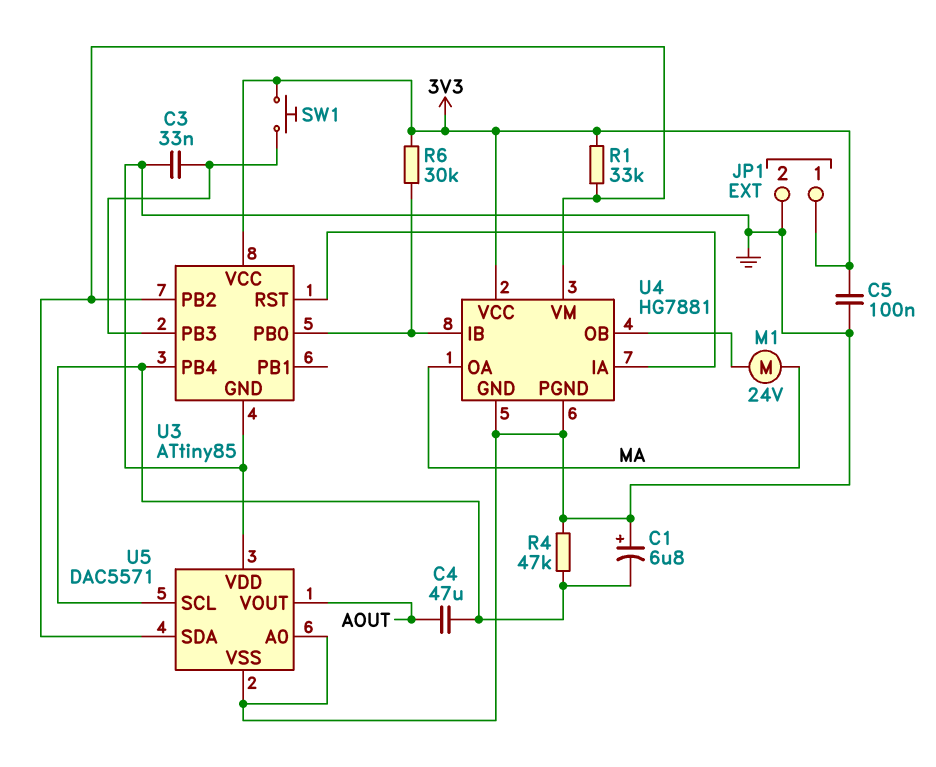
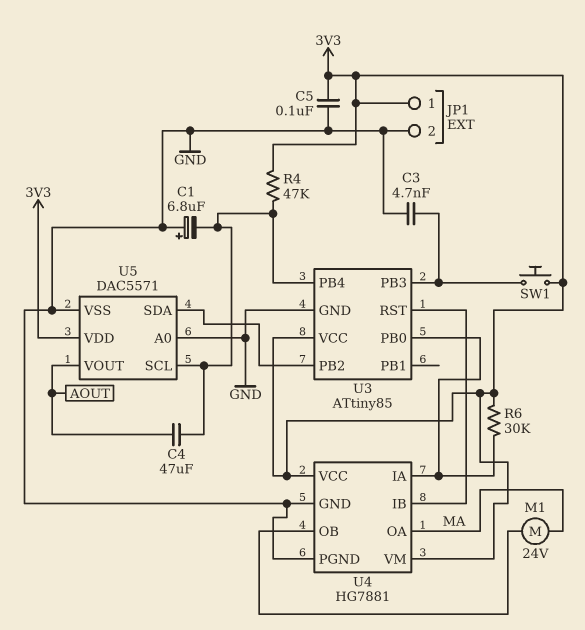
C3: 33nF (GND, U3/PB3) -> 4.7nF (GND, U3/PB3)
R1: 33k (3V3, U3/PB2) -> none
R4: 47k (GND, U3/PB4) -> 47k (3V3, U3/PB4)
U4 pin IA: U3/RST -> U3/PB0
U4 pin IB: U3/PB0 -> U3/RST
U4 pin VM: U3/PB2 -> 3V3
U5 pin VDD: GND -> 3V3

